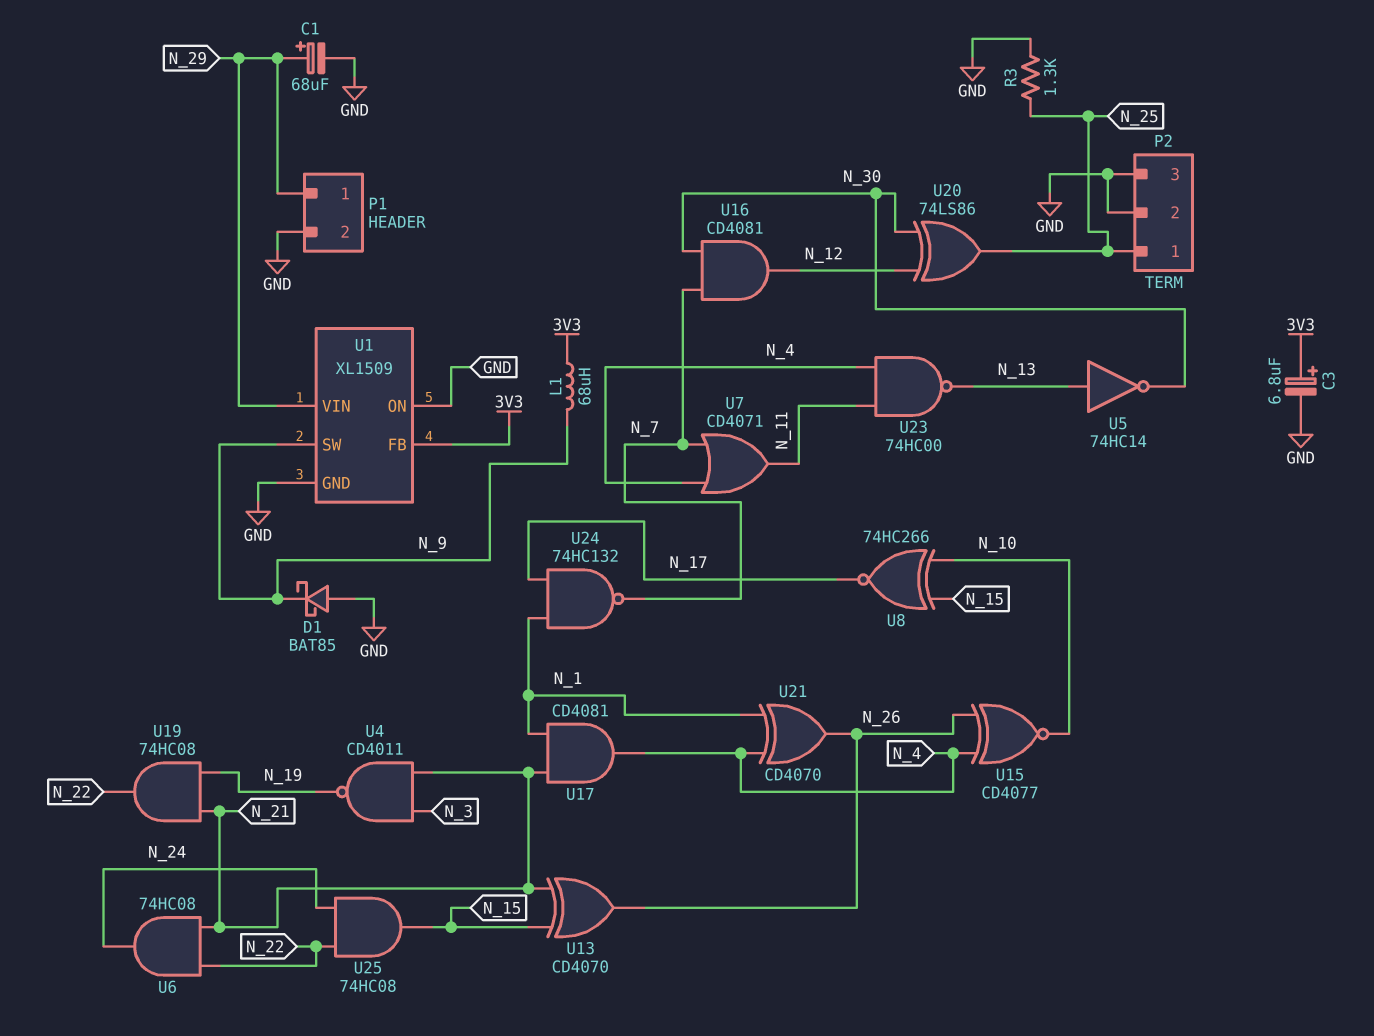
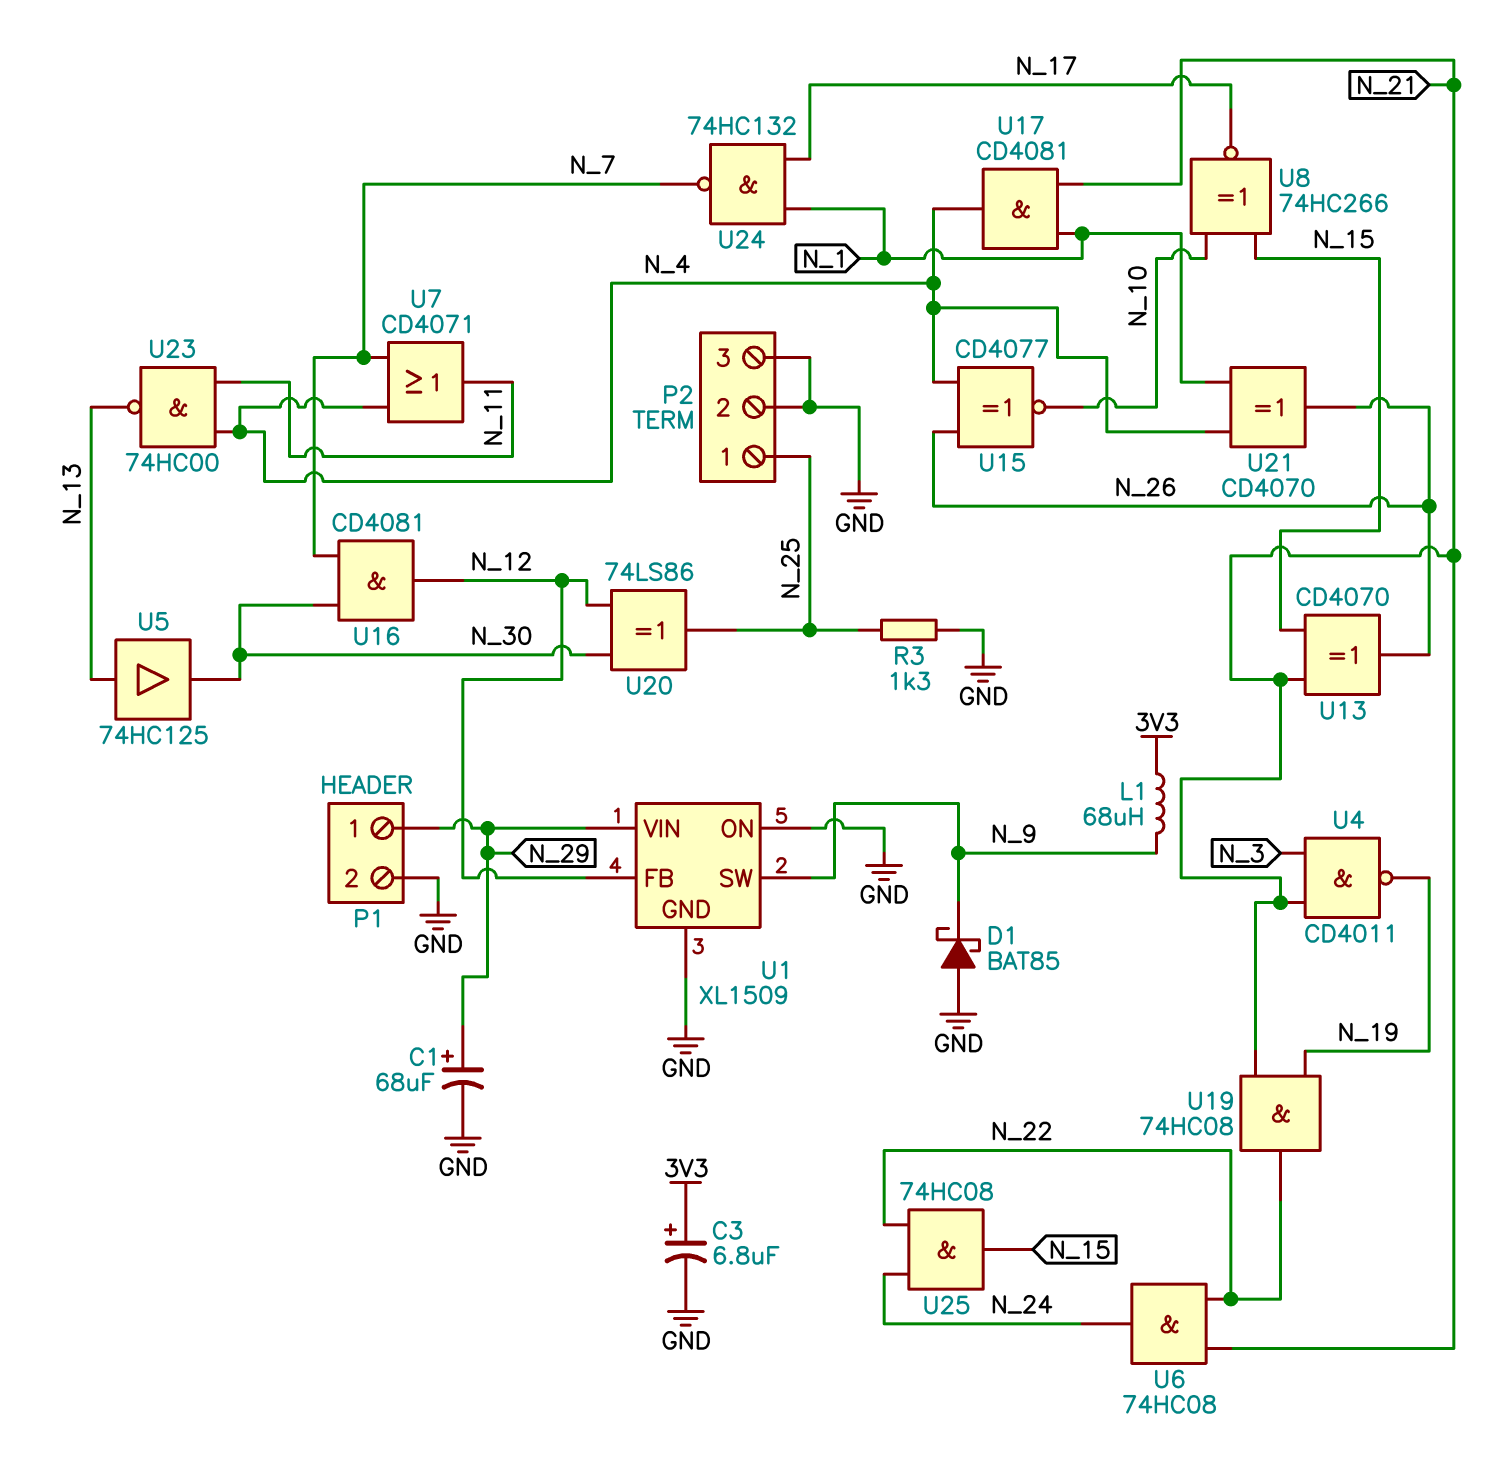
U1 pin FB: 3V3 -> N_12
U5: NOT 74HC14 (in N_13, out N_30) -> buffer 74HC125 (in N_13, out N_30)

